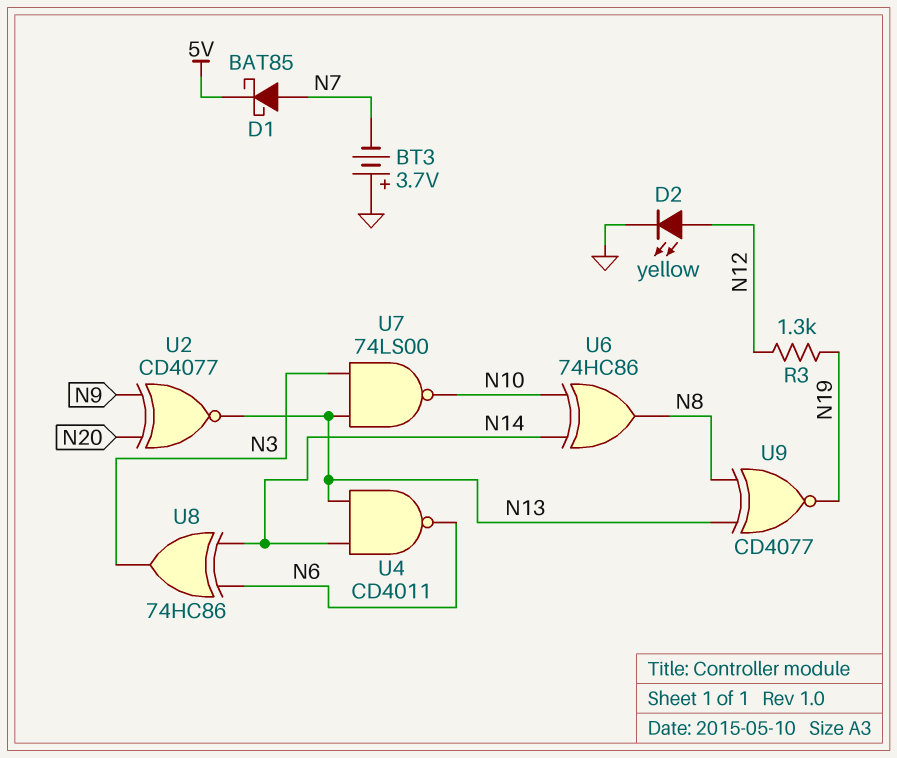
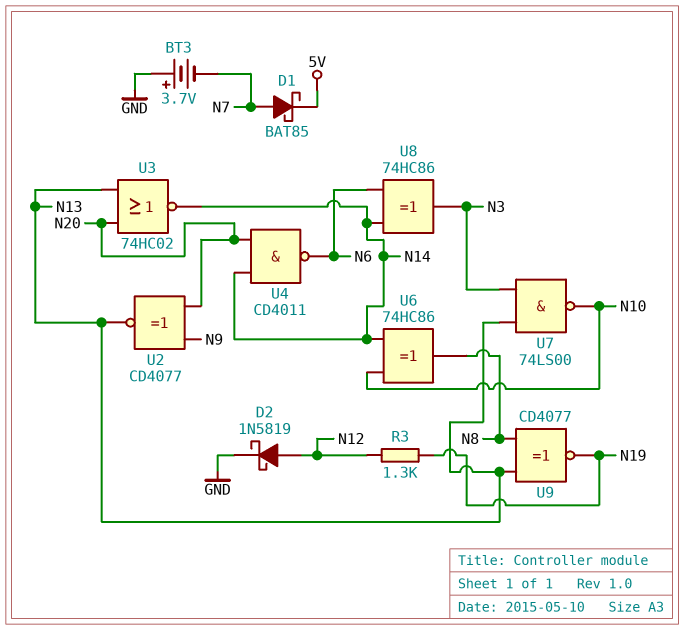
D2: LED yellow (A N12, K GND) -> schottky 1N5819 (A N12, K GND)
U3: none -> NOR 74HC02 (in N13, in N20, out N14)
U4: NAND CD4011 (in N13, in N14, out N6) -> NAND CD4011 (in N14, in N20, out N6)

